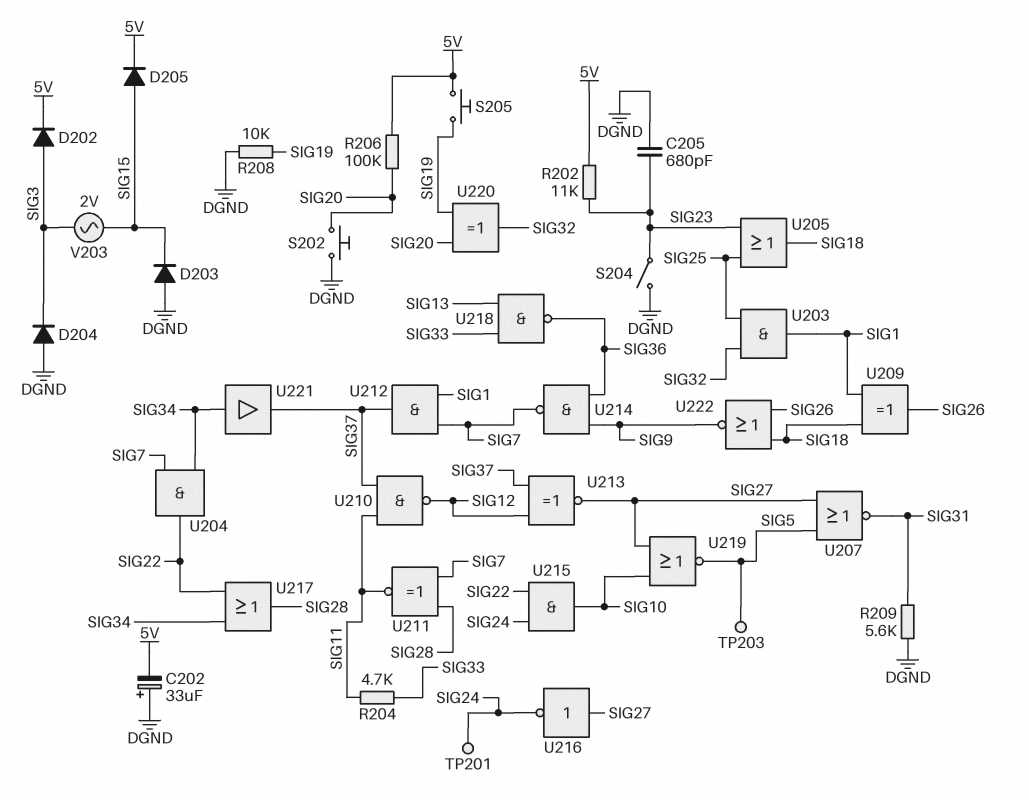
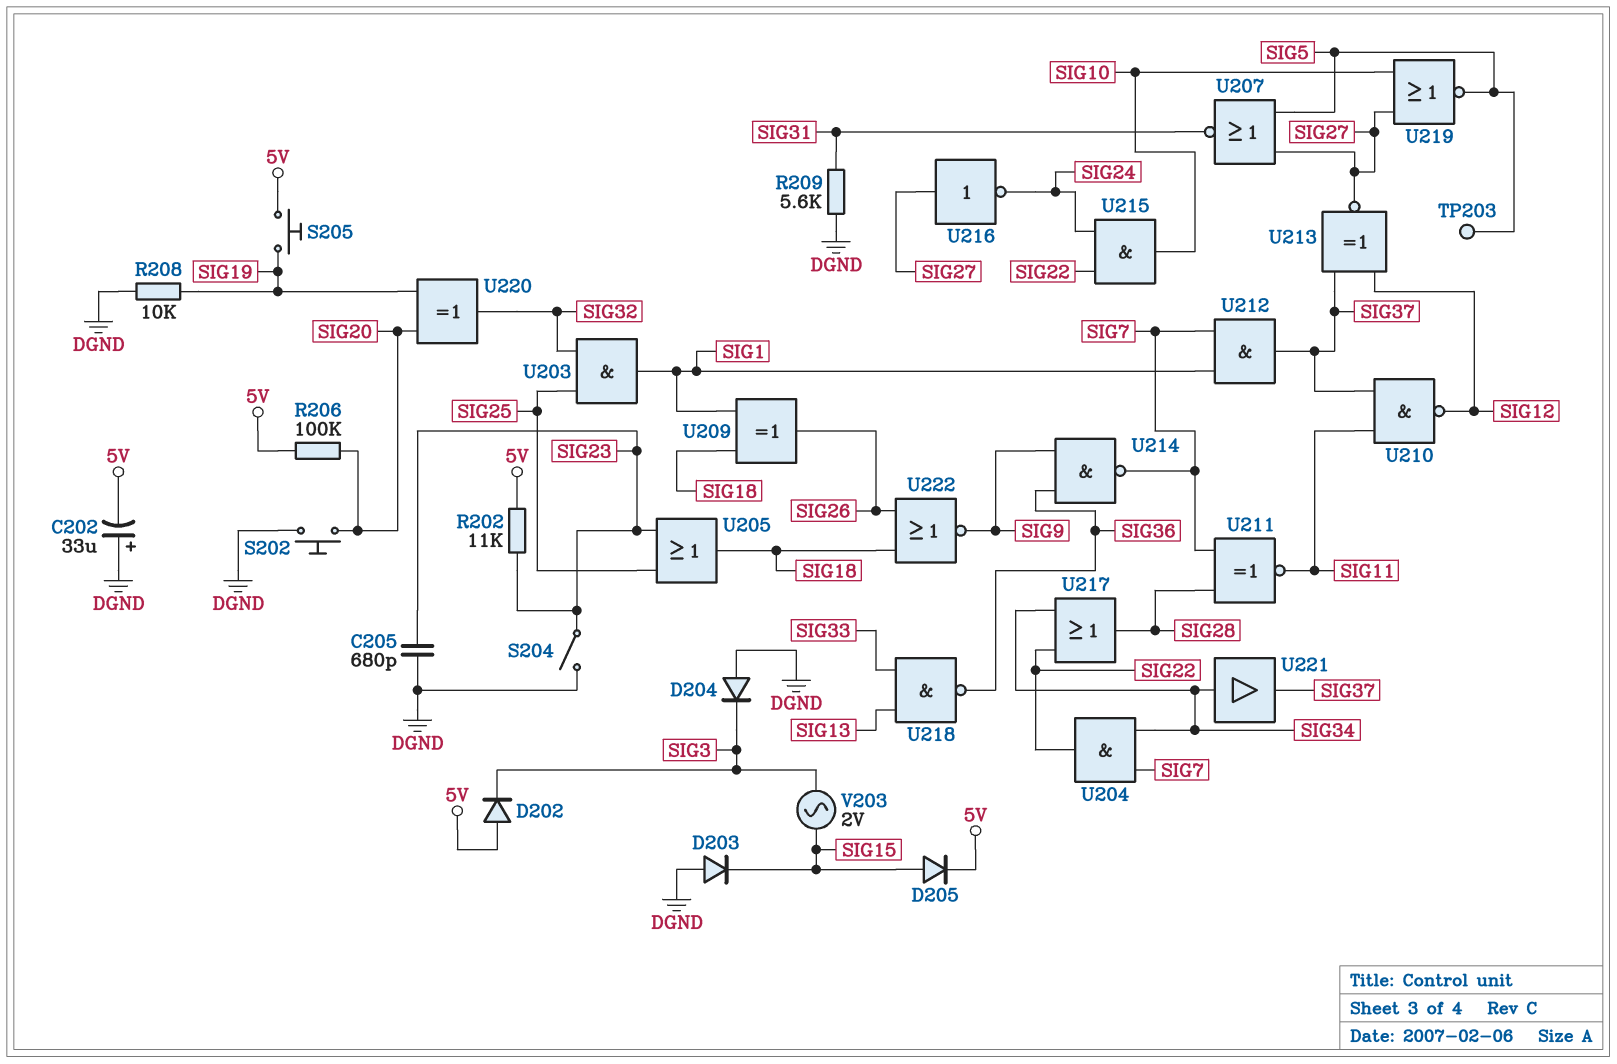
D202: diode (A SIG3, K 5V) -> diode (A 5V, K SIG3)
R204: 4.7k (SIG11, SIG33) -> none
TP201: test point (SIG24) -> none

